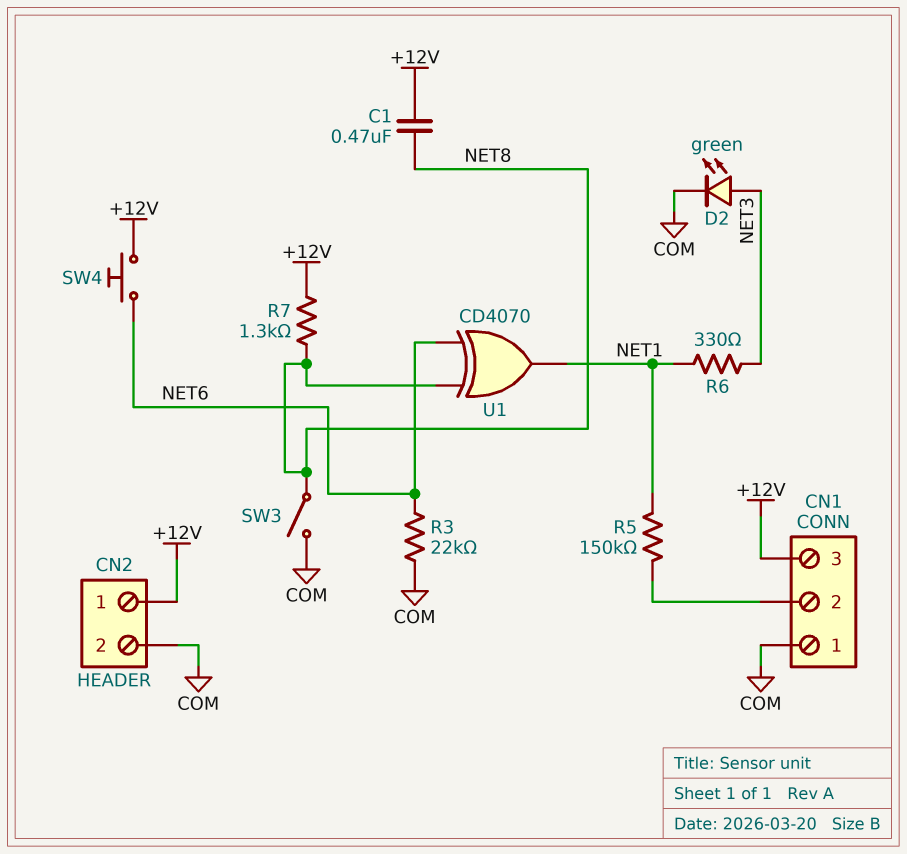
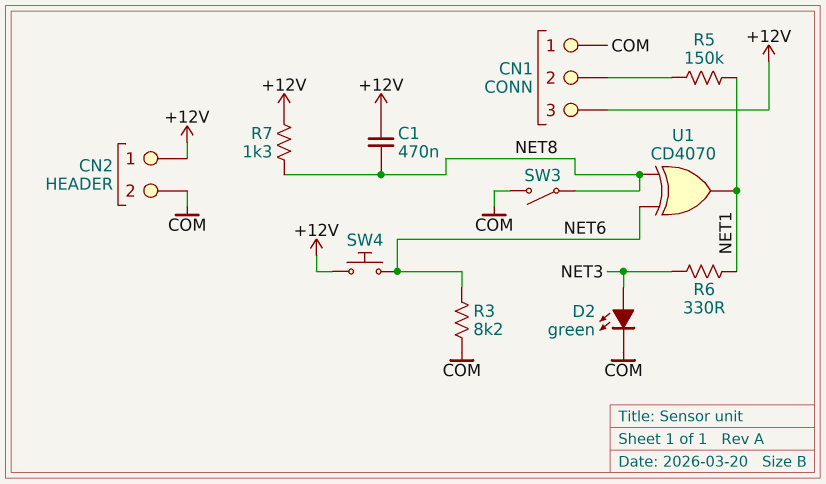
R3: 22k (COM, NET6) -> 8.2k (COM, NET6)

